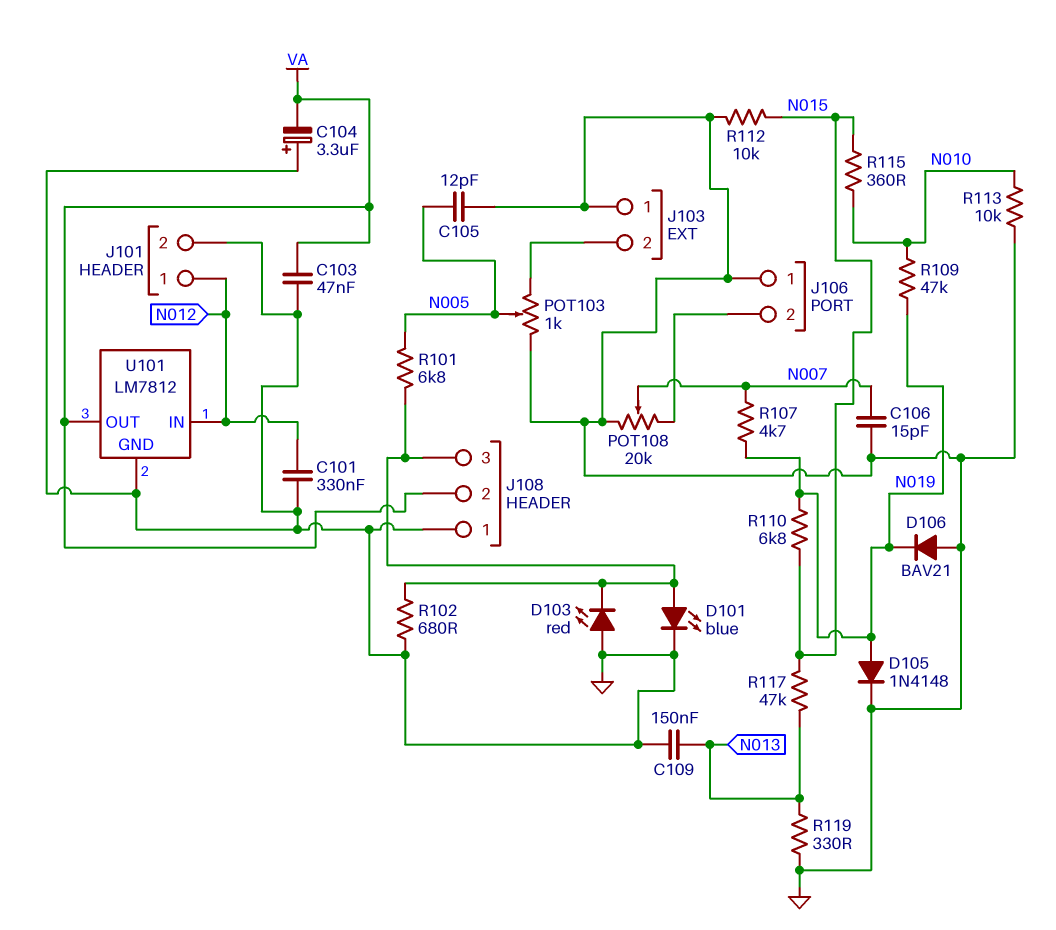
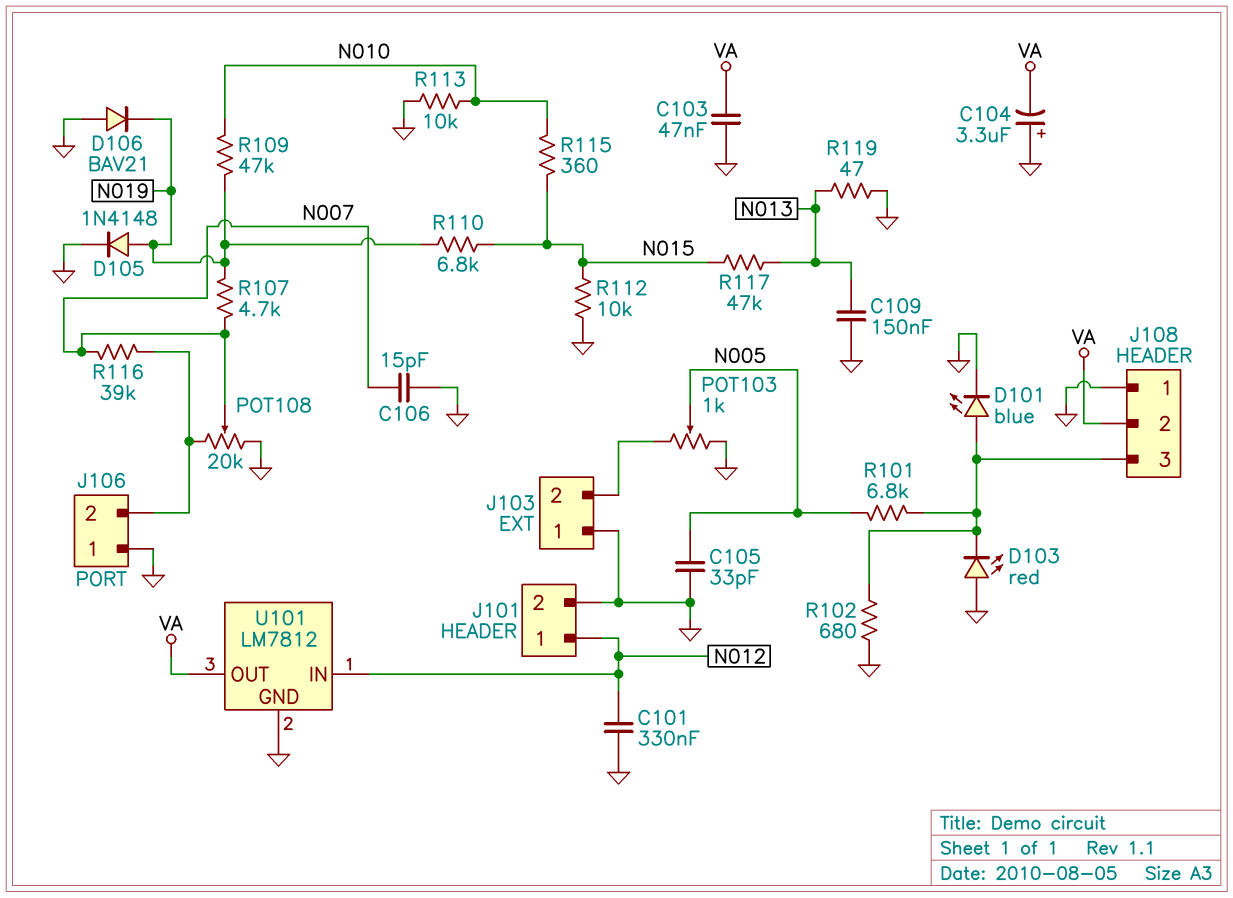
C105: 12pF (GND, N005) -> 33pF (GND, N005)
R116: none -> 39k (J106/2, N007)
R119: 330 (GND, N013) -> 47 (GND, N013)

